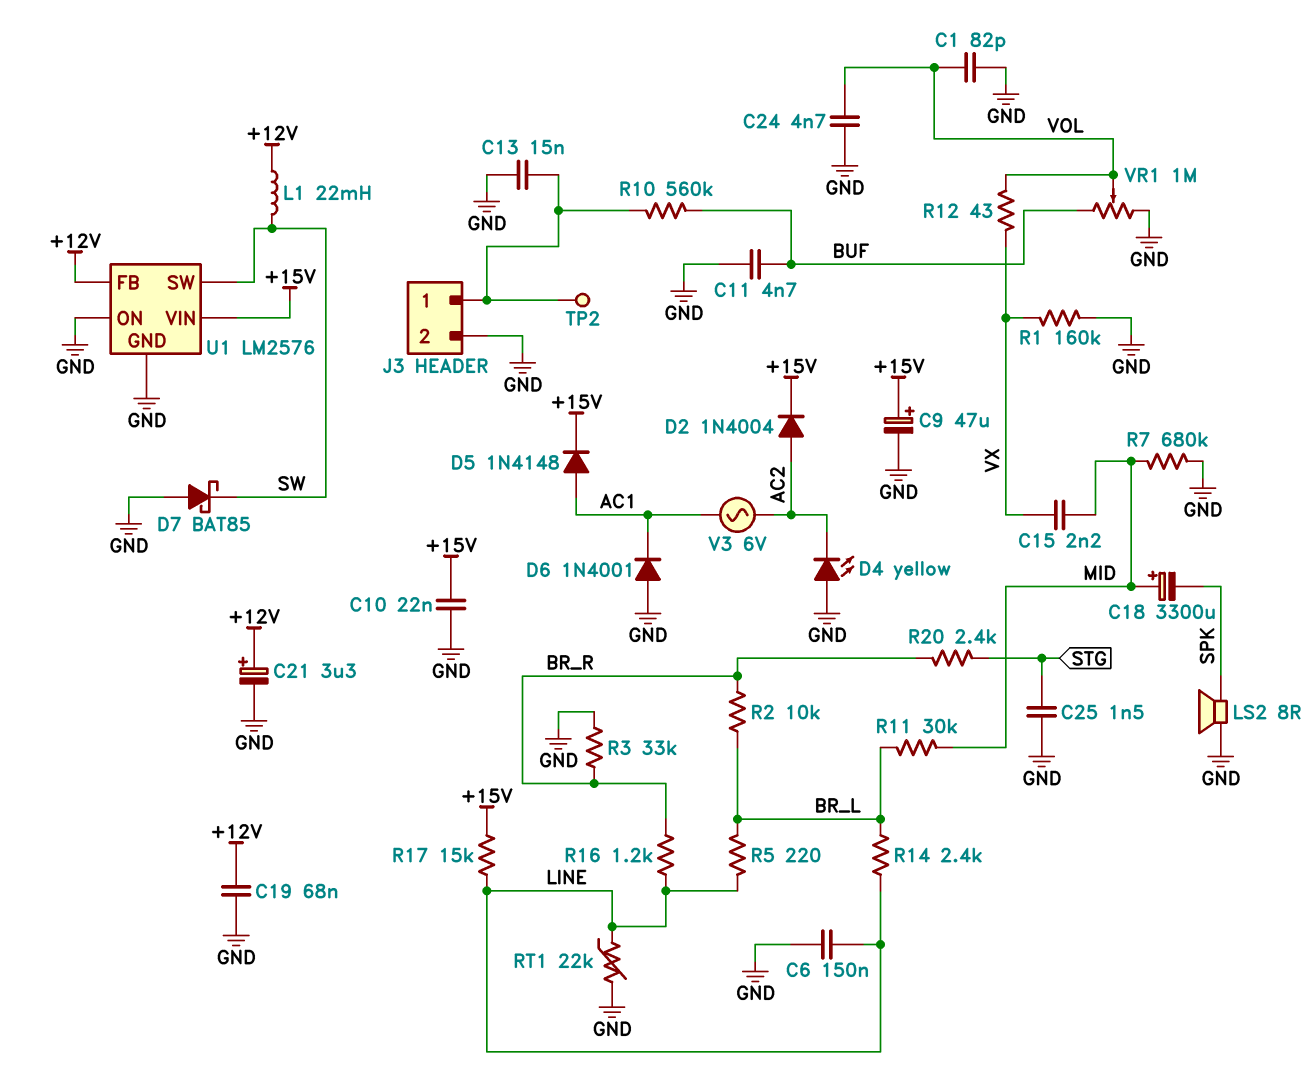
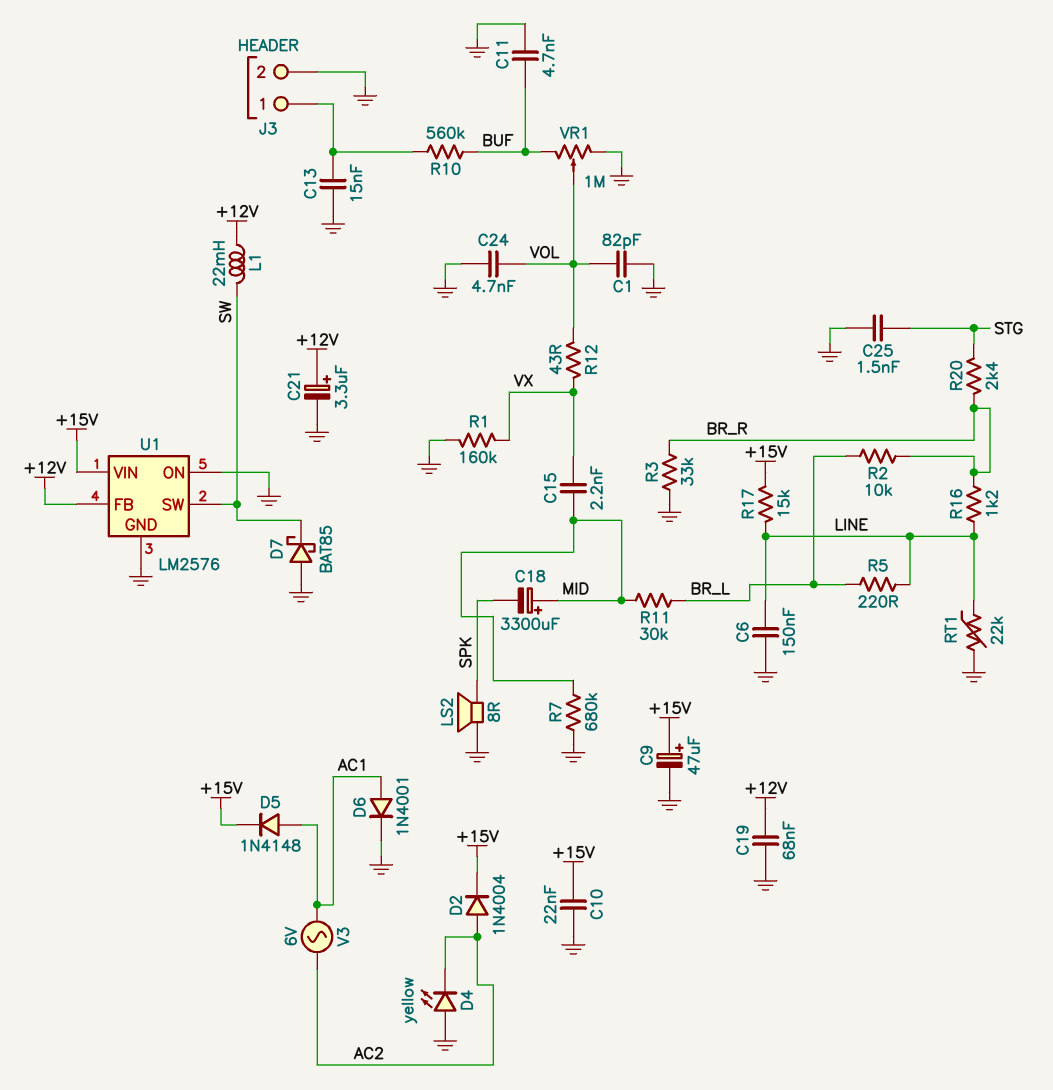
D6: diode 1N4001 (A GND, K AC1) -> diode 1N4001 (A AC1, K GND)
R14: 2.4k (BR_L, LINE) -> none
TP2: test point (J3/1) -> none

